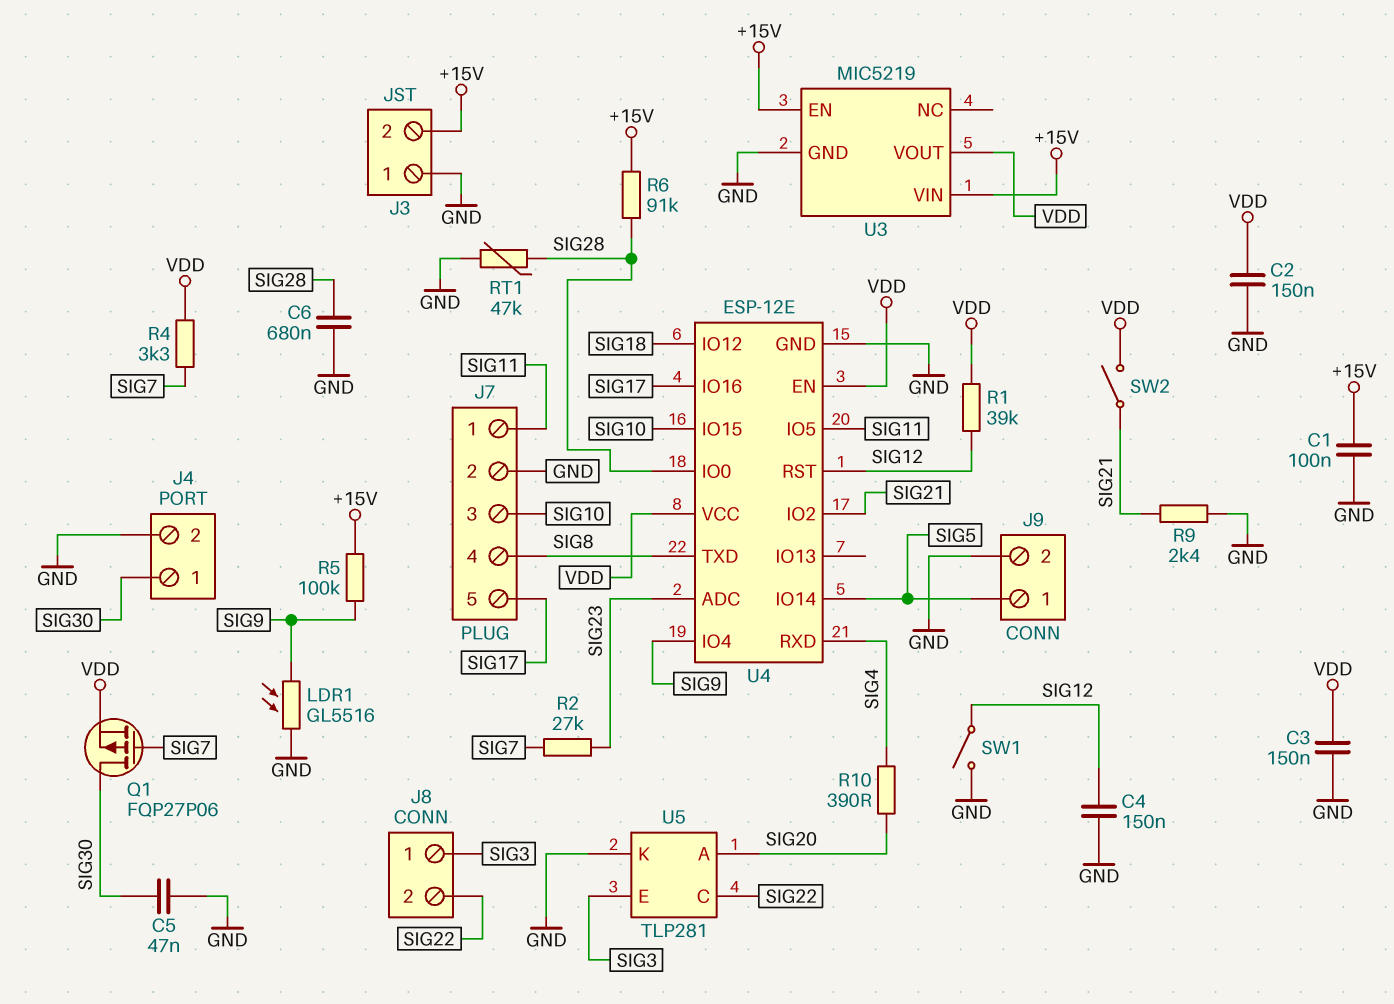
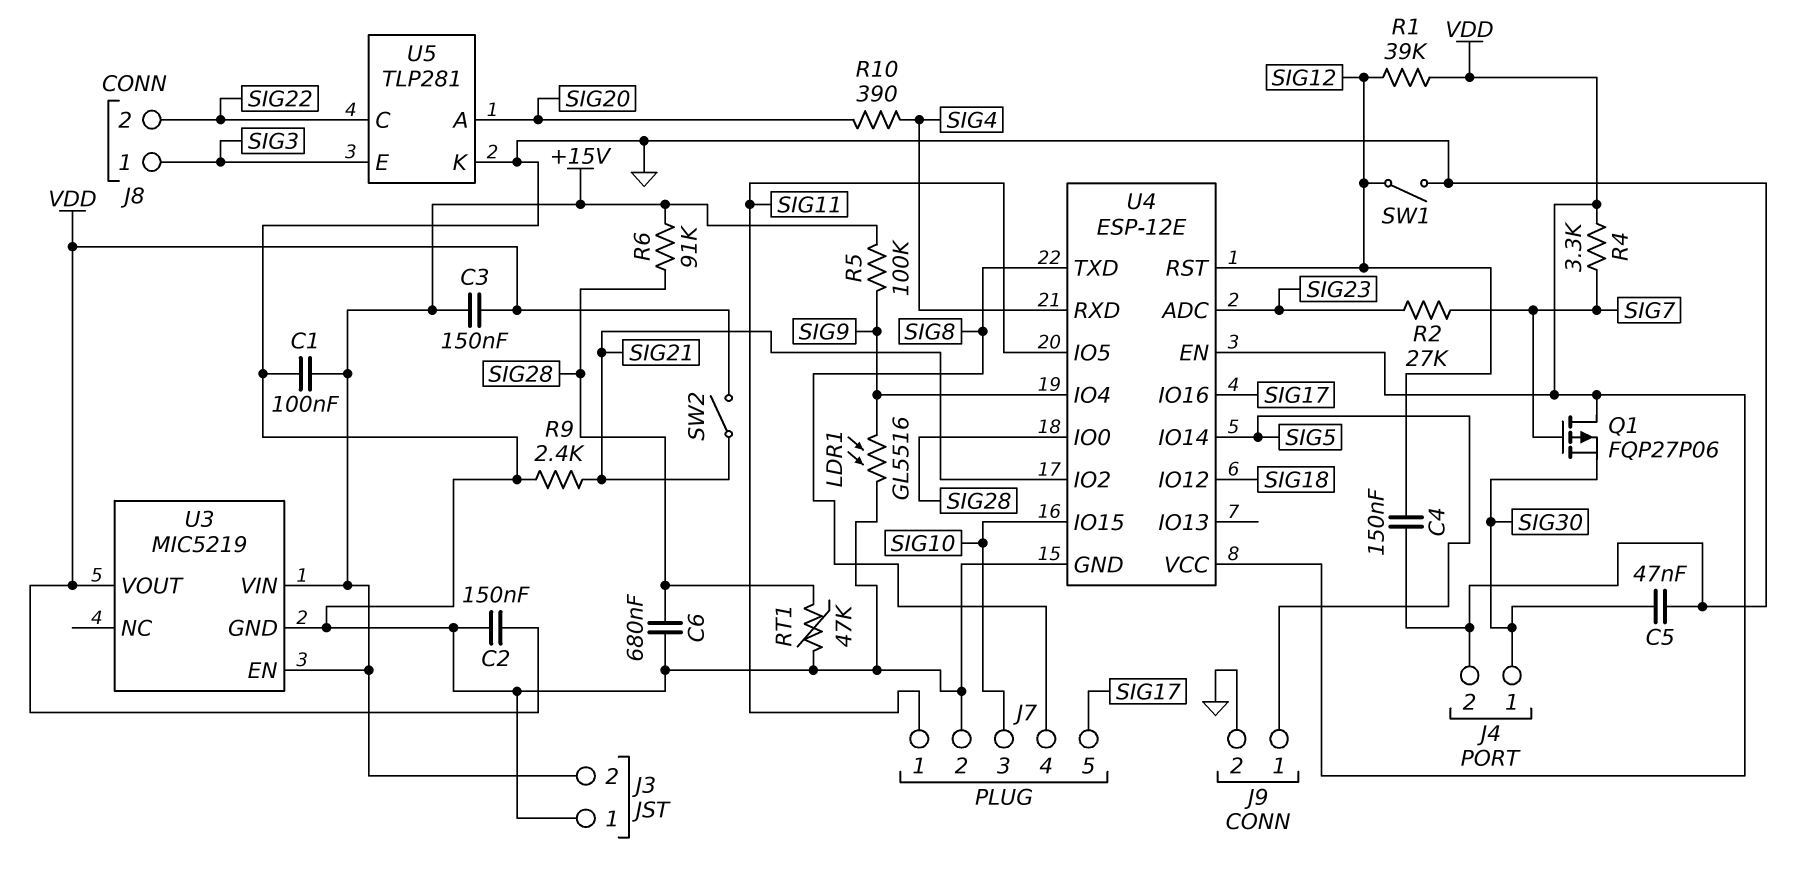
C3: 150nF (GND, VDD) -> 150nF (+15V, VDD)
Q1: PMOS FQP27P06 (G SIG7, D SIG30, S VDD) -> PMOS FQP27P06 (G SIG7, D VDD, S SIG30)

